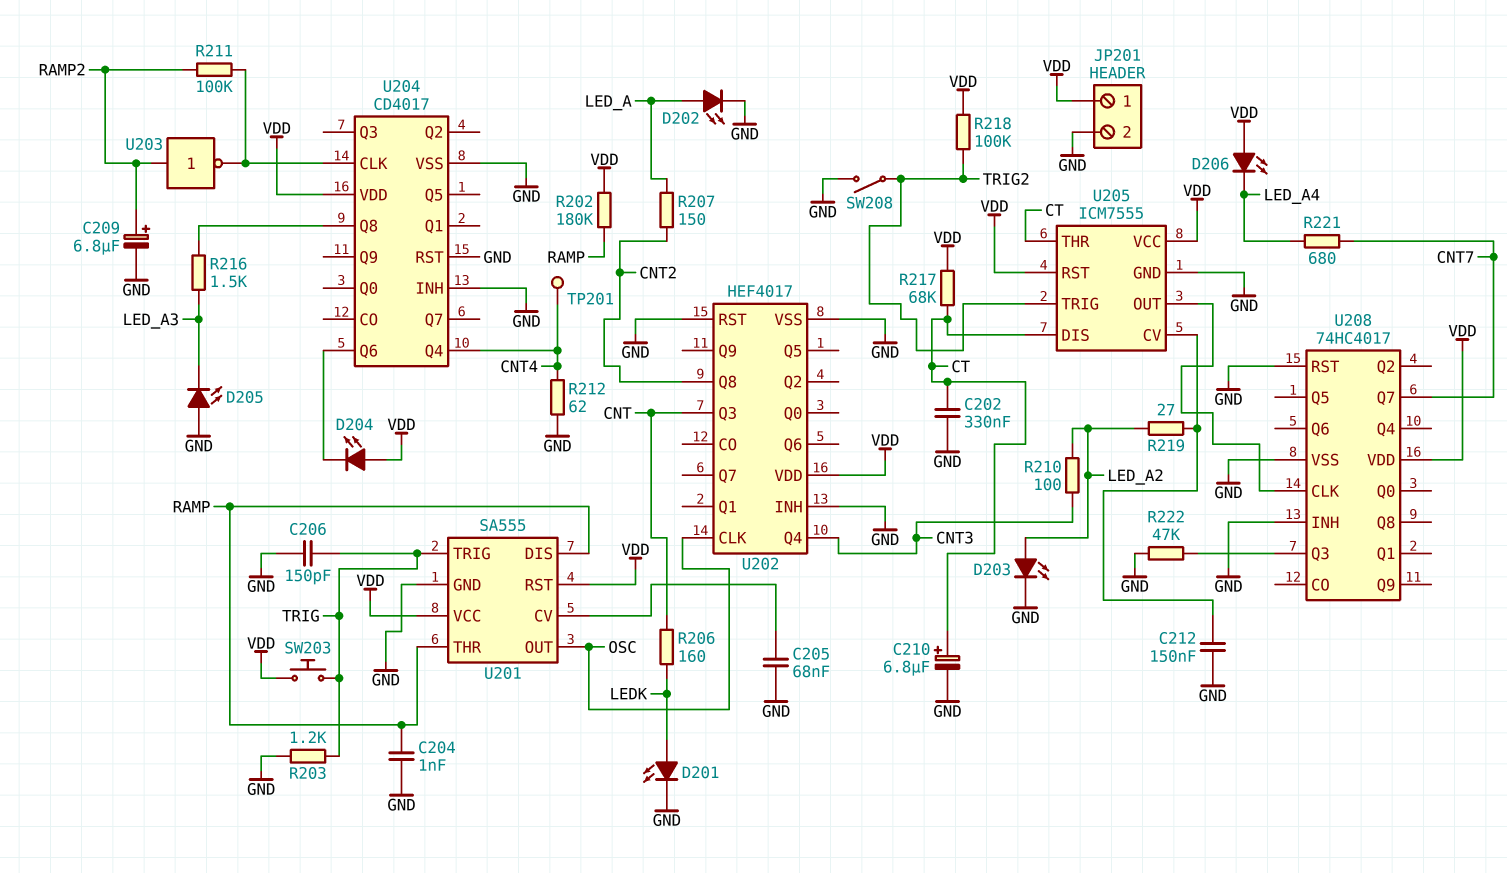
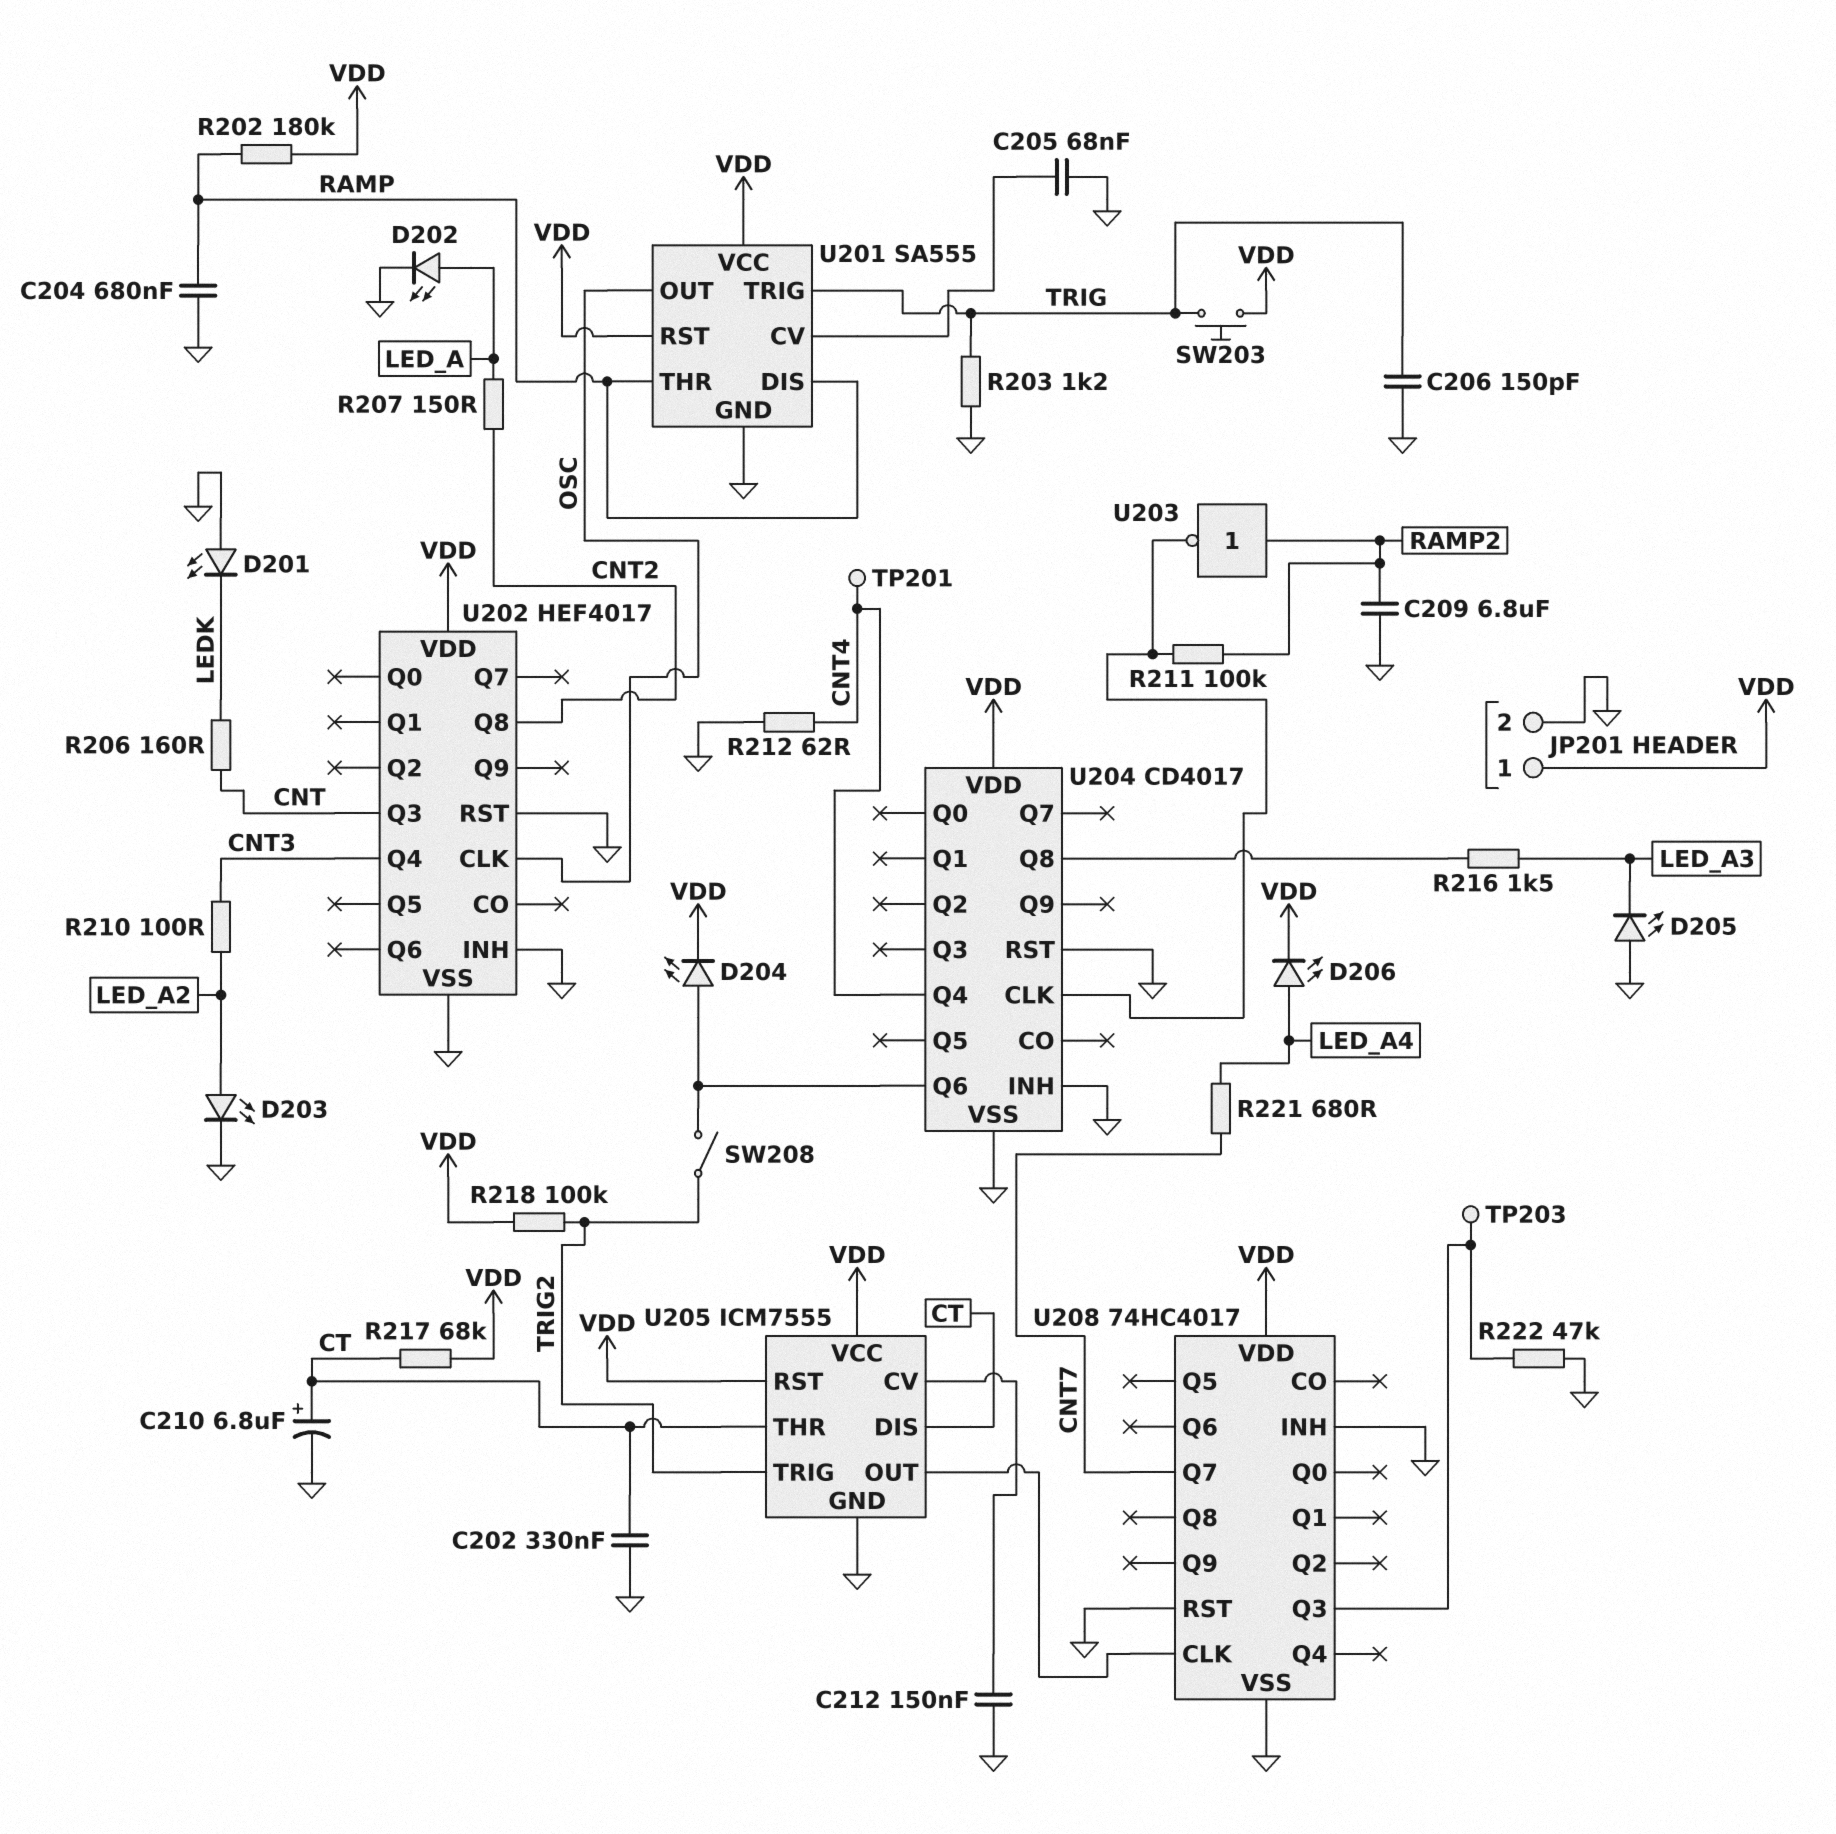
C204: 1nF (GND, RAMP) -> 680nF (GND, RAMP)
C209: 6.8uF (plus RAMP2, minus GND) -> 6.8uF (GND, RAMP2)
D201: LED (A LEDK, K GND) -> LED (A GND, K LEDK)
D204: LED (A VDD, K U204/Q6) -> LED (A U204/Q6, K VDD)
D206: LED (A VDD, K LED_A4) -> LED (A LED_A4, K VDD)
R219: 27 (LED_A2, U205/CV) -> none
SW208: switch (GND, TRIG2) -> switch (TRIG2, U204/Q6)
TP203: none -> test point (U208/Q3)

